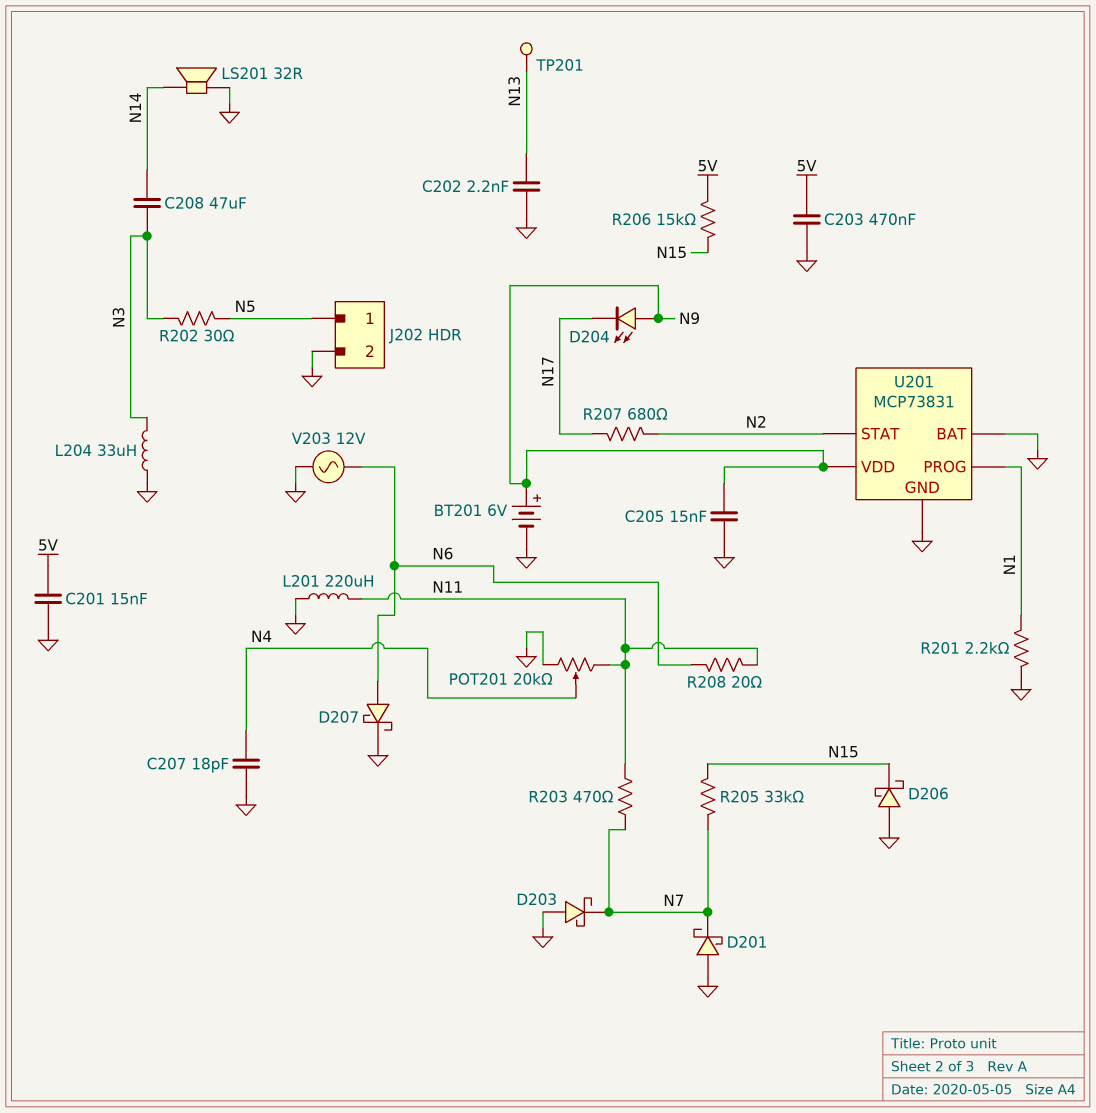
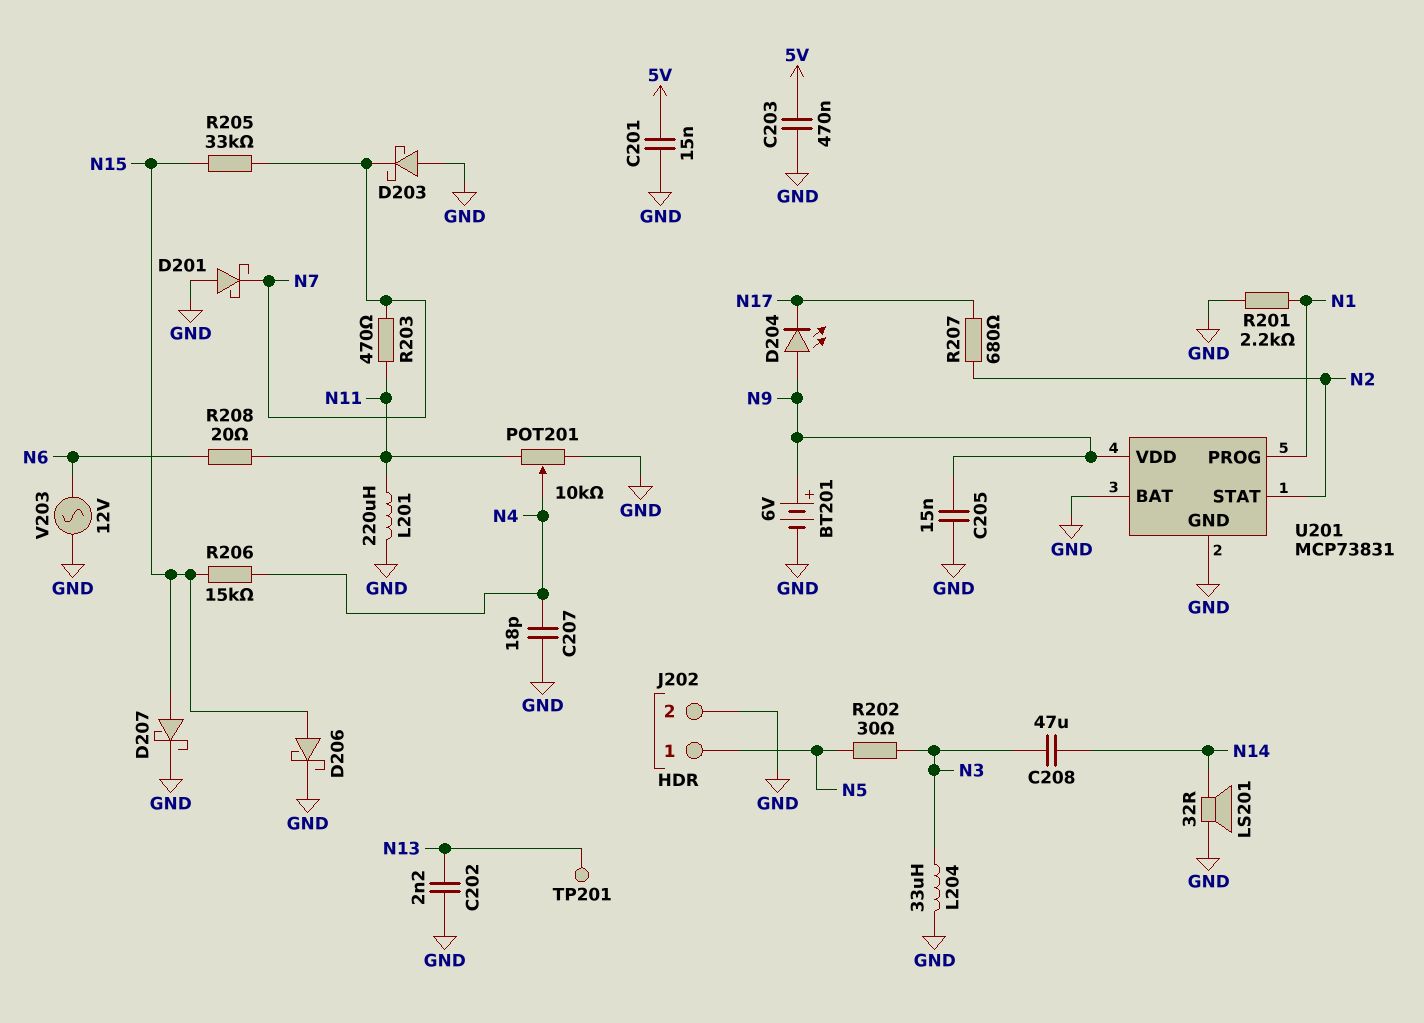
D206: schottky (A GND, K N15) -> schottky (A N15, K GND)
D207: schottky (A N6, K GND) -> schottky (A N15, K GND)
POT201: 20k (GND, N11, wiper N4) -> 10k (GND, N11, wiper N4)
R206: 15k (5V, N15) -> 15k (N4, N15)

